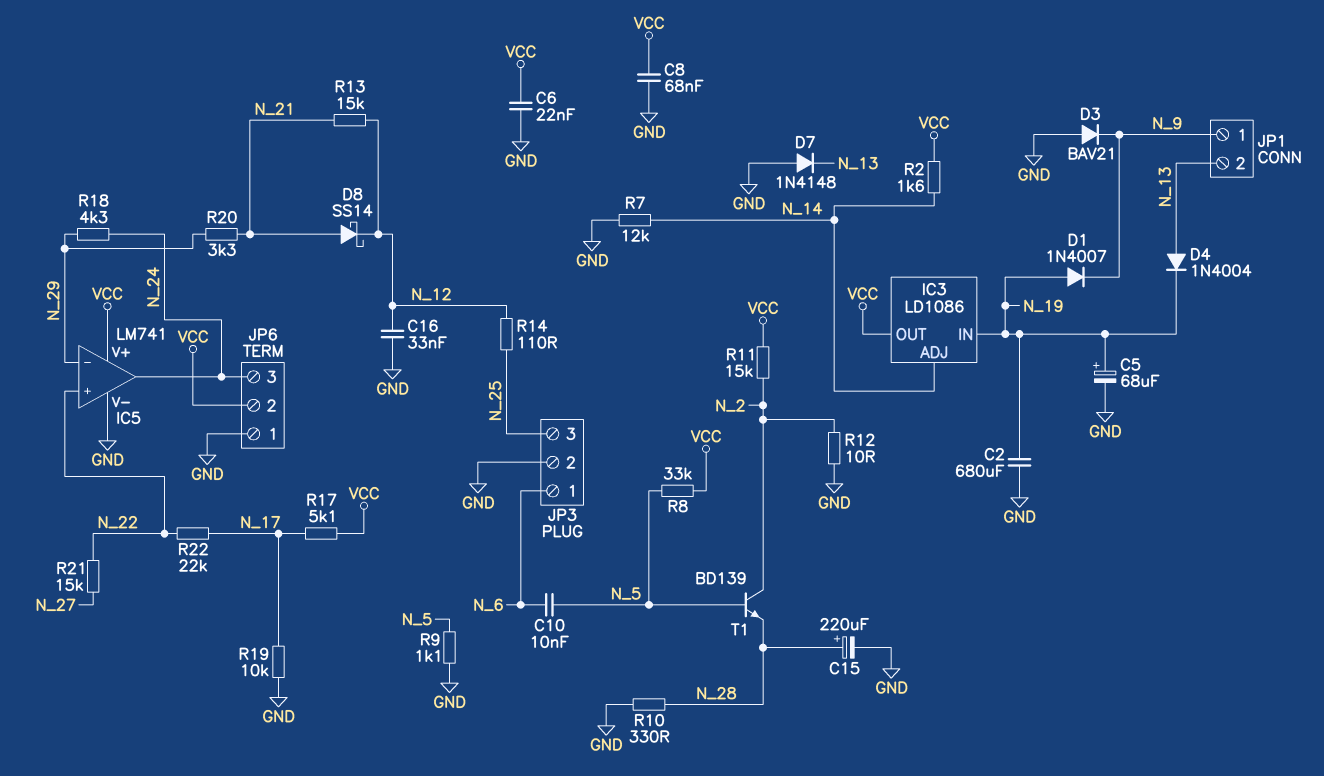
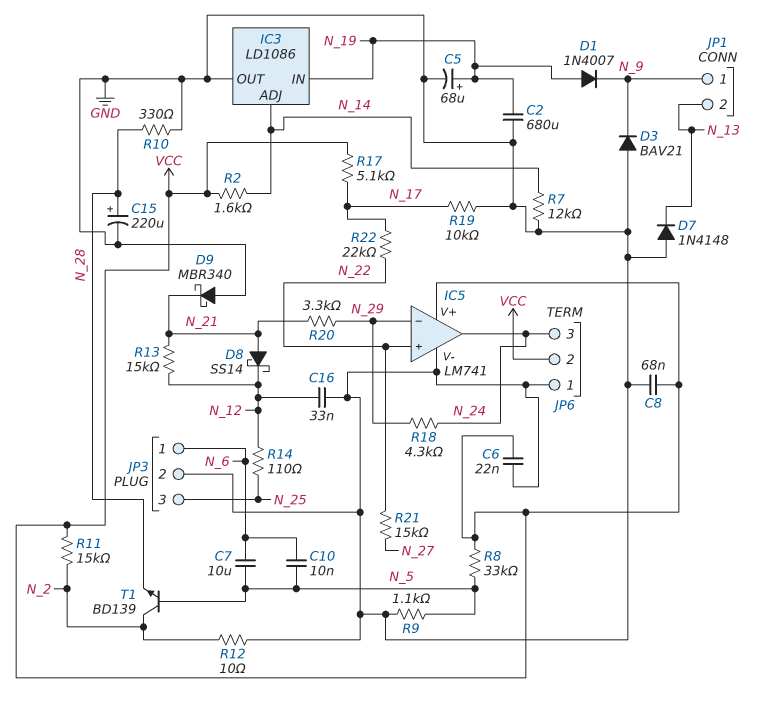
C7: none -> 10uF (N_5, N_6)
D4: diode 1N4004 (A N_13, K N_19) -> none
D9: none -> schottky MBR340 (A GND, K N_21)
IC3 pin OUT: VCC -> GND

